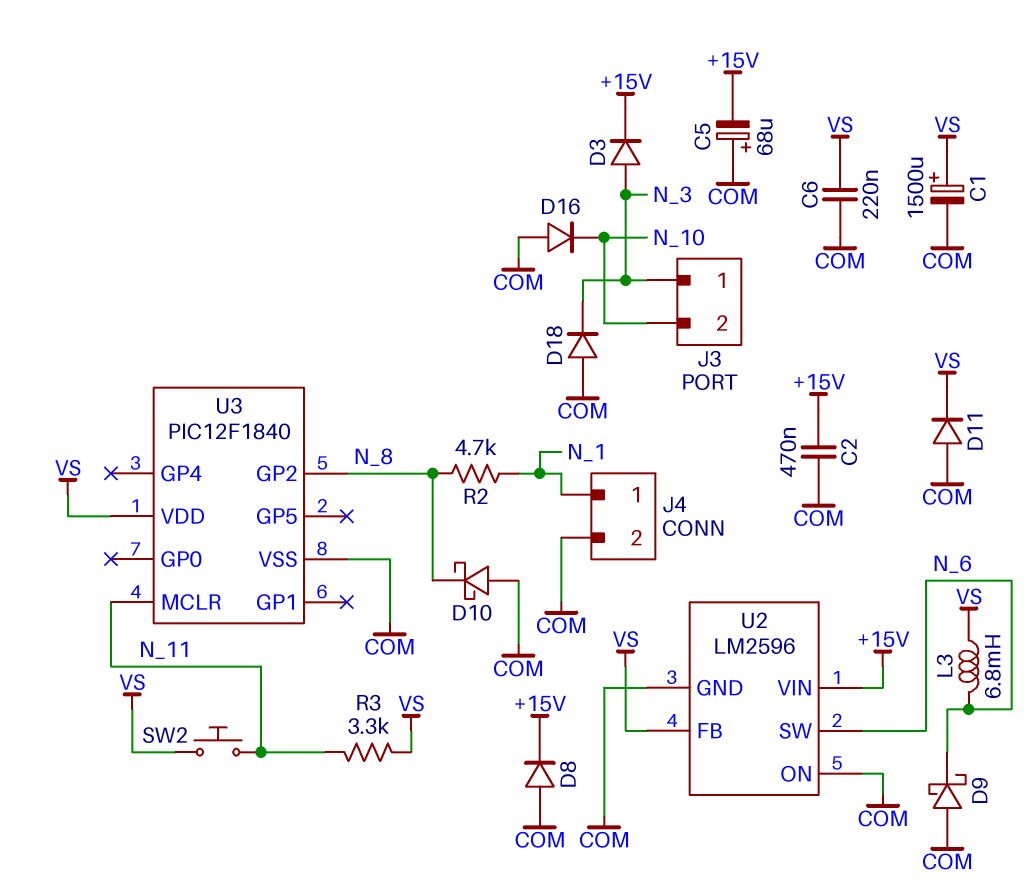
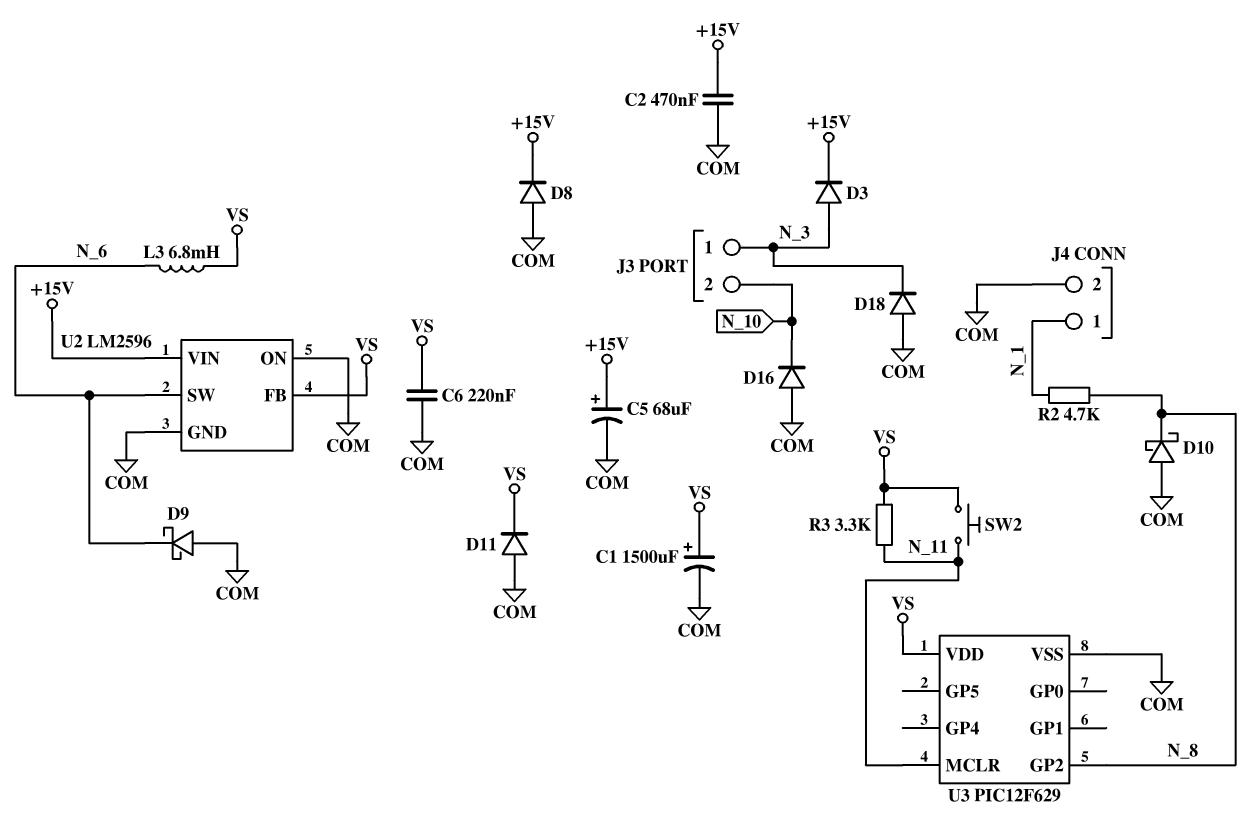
C5: 68uF (plus COM, minus +15V) -> 68uF (plus +15V, minus COM)
U3: PIC12F1840 -> PIC12F629

